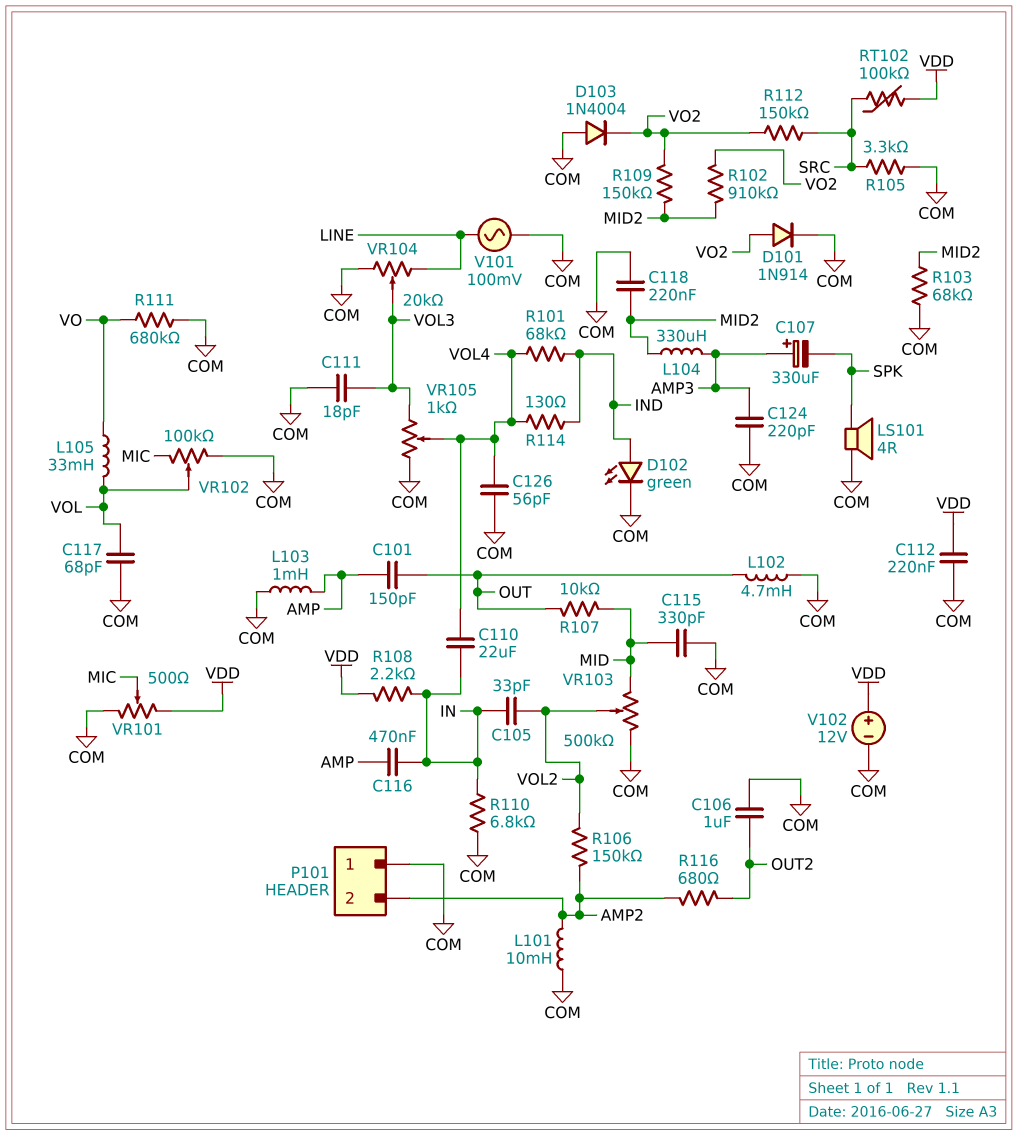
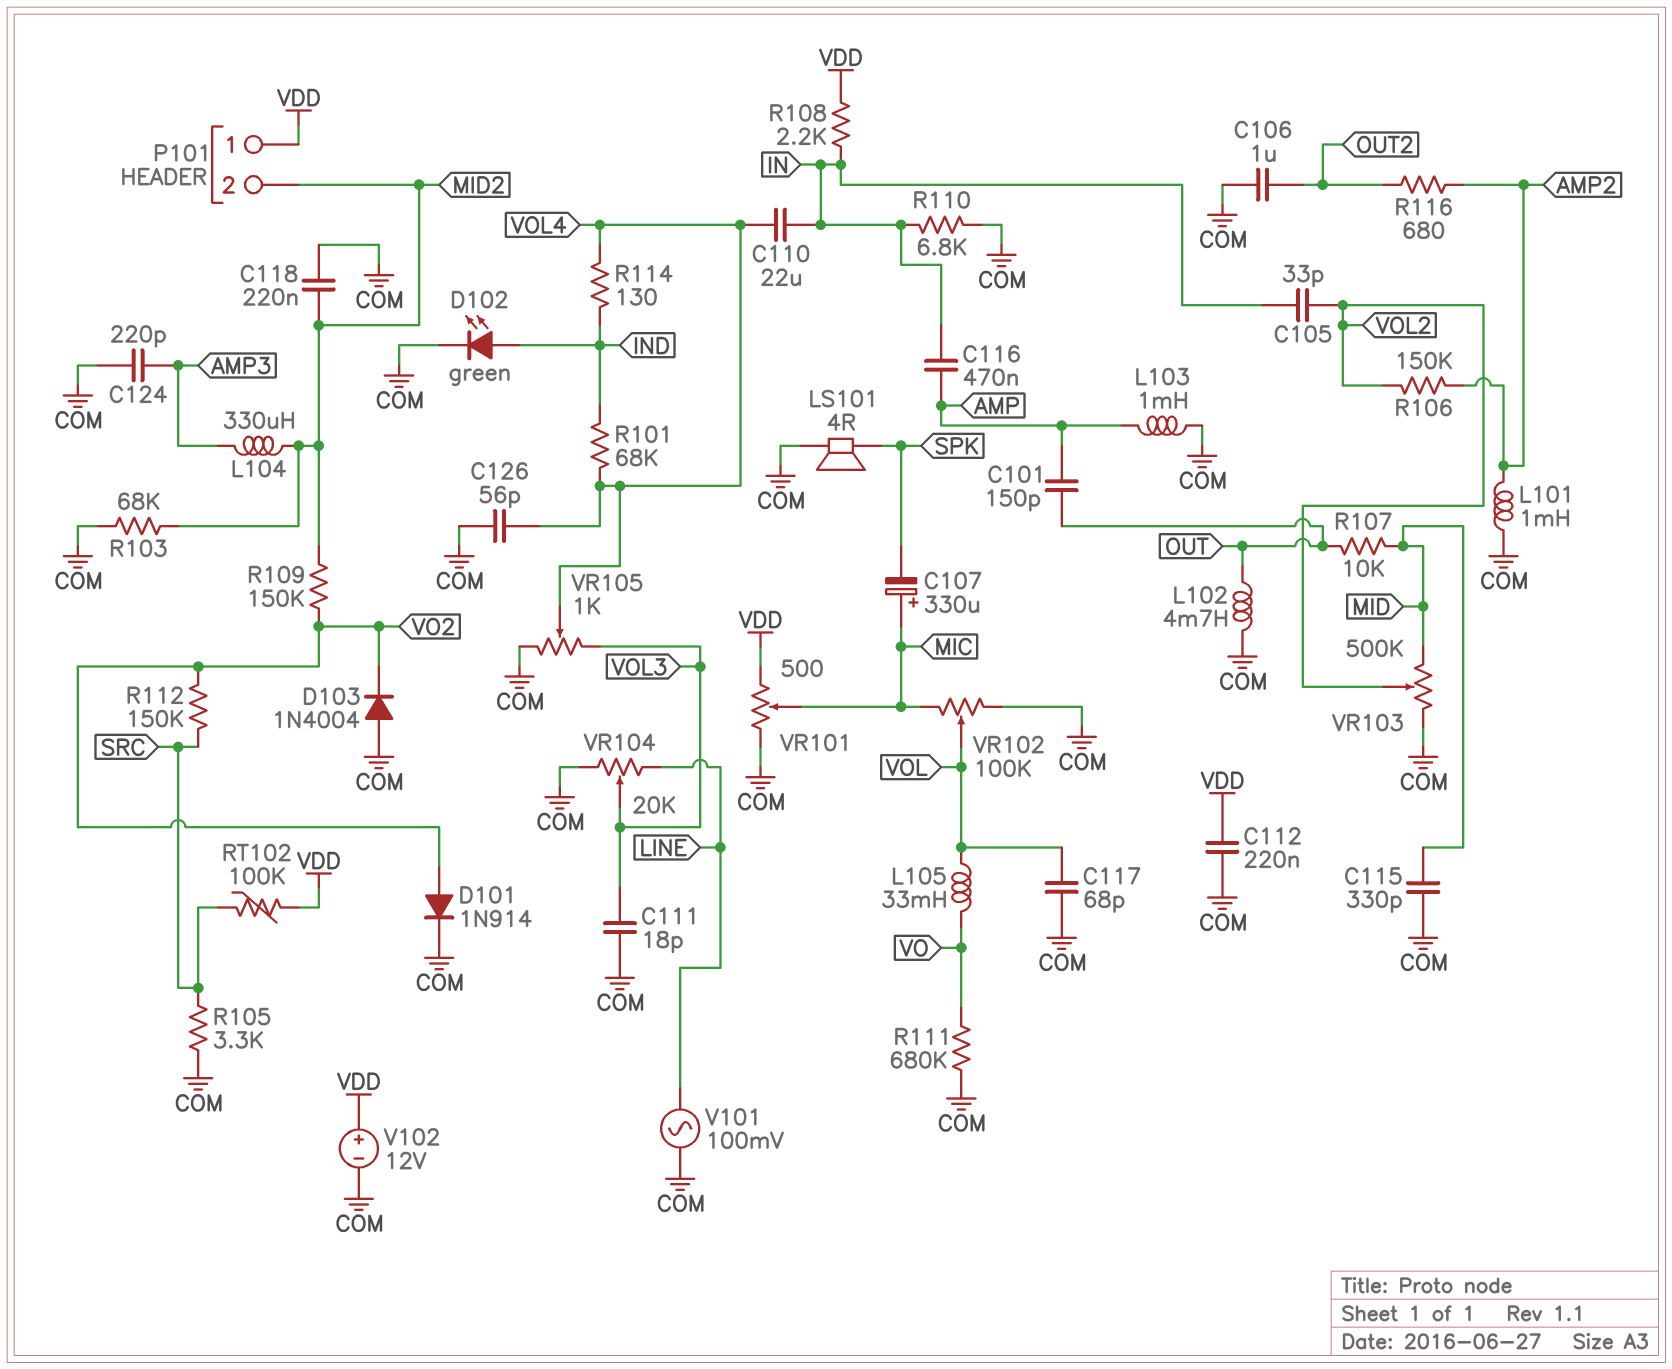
C107: 330uF (plus AMP3, minus SPK) -> 330uF (plus MIC, minus SPK)
L101: 10mH (AMP2, COM) -> 1mH (AMP2, COM)
P101 pin 1: COM -> VDD
P101 pin 2: AMP2 -> MID2
R102: 910k (MID2, VO2) -> none

